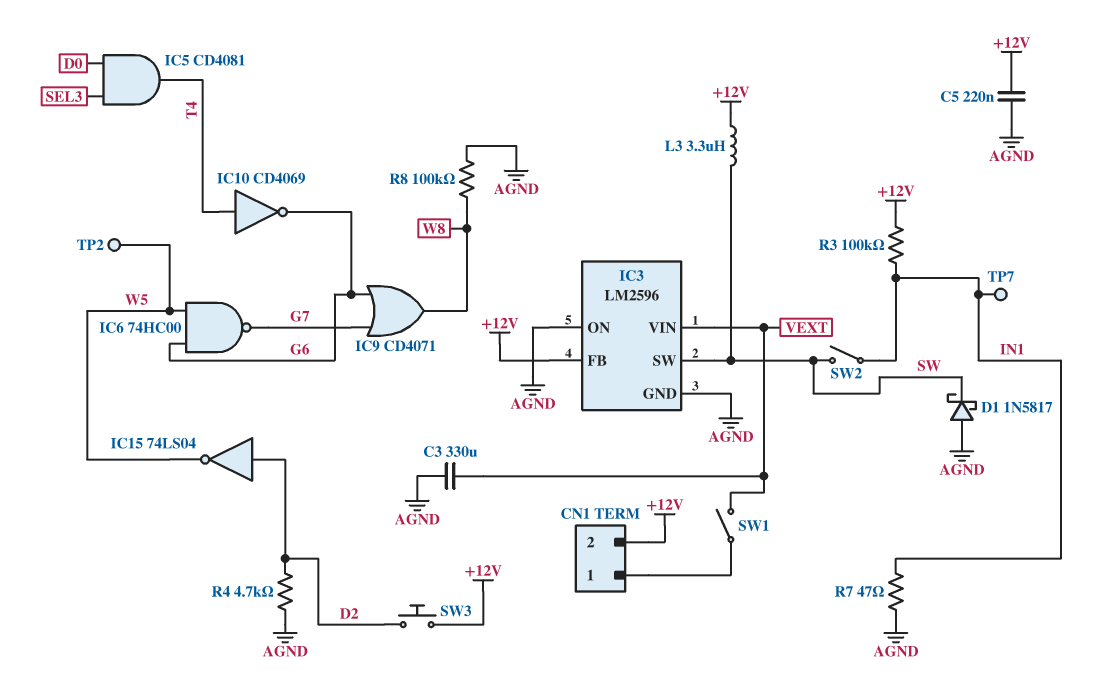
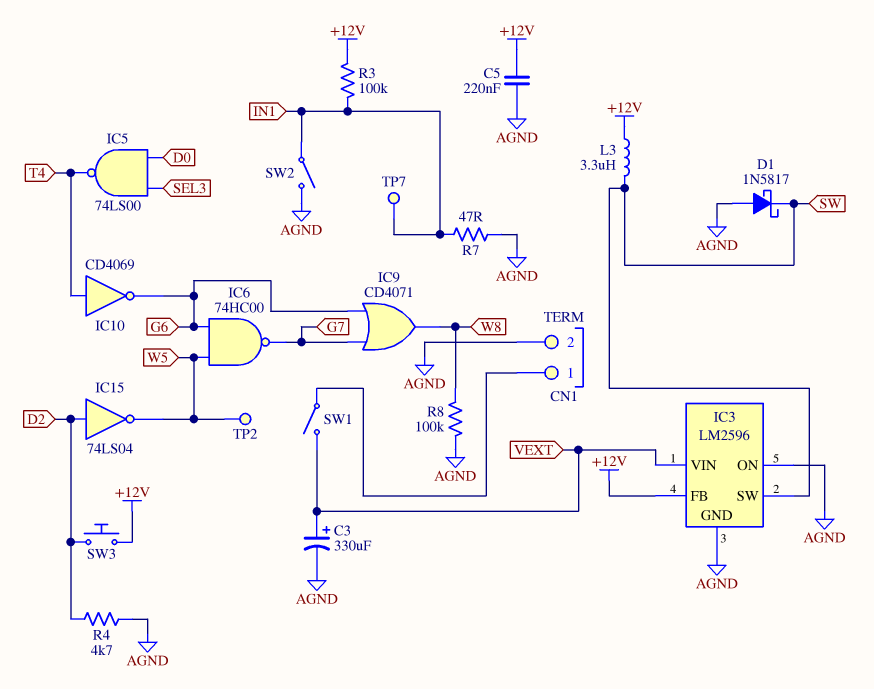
C3: 330uF (AGND, VEXT) -> 330uF (plus VEXT, minus AGND)
CN1 pin 2: +12V -> AGND
IC5: AND CD4081 (in D0, in SEL3, out T4) -> NAND 74LS00 (in D0, in SEL3, out T4)
SW2: switch (IN1, SW) -> switch (AGND, IN1)

